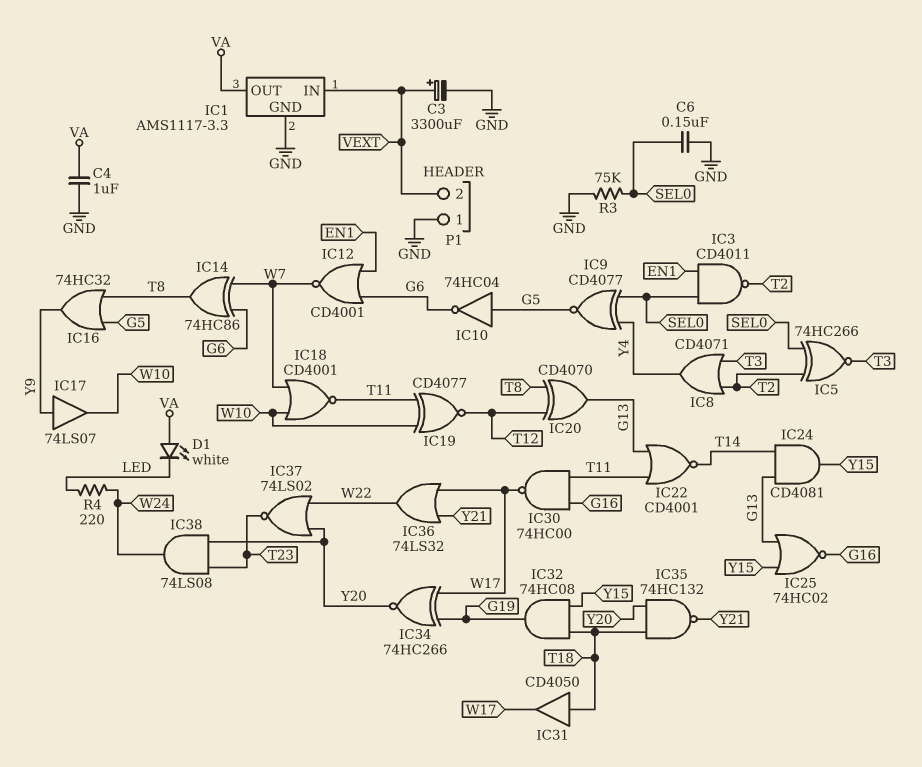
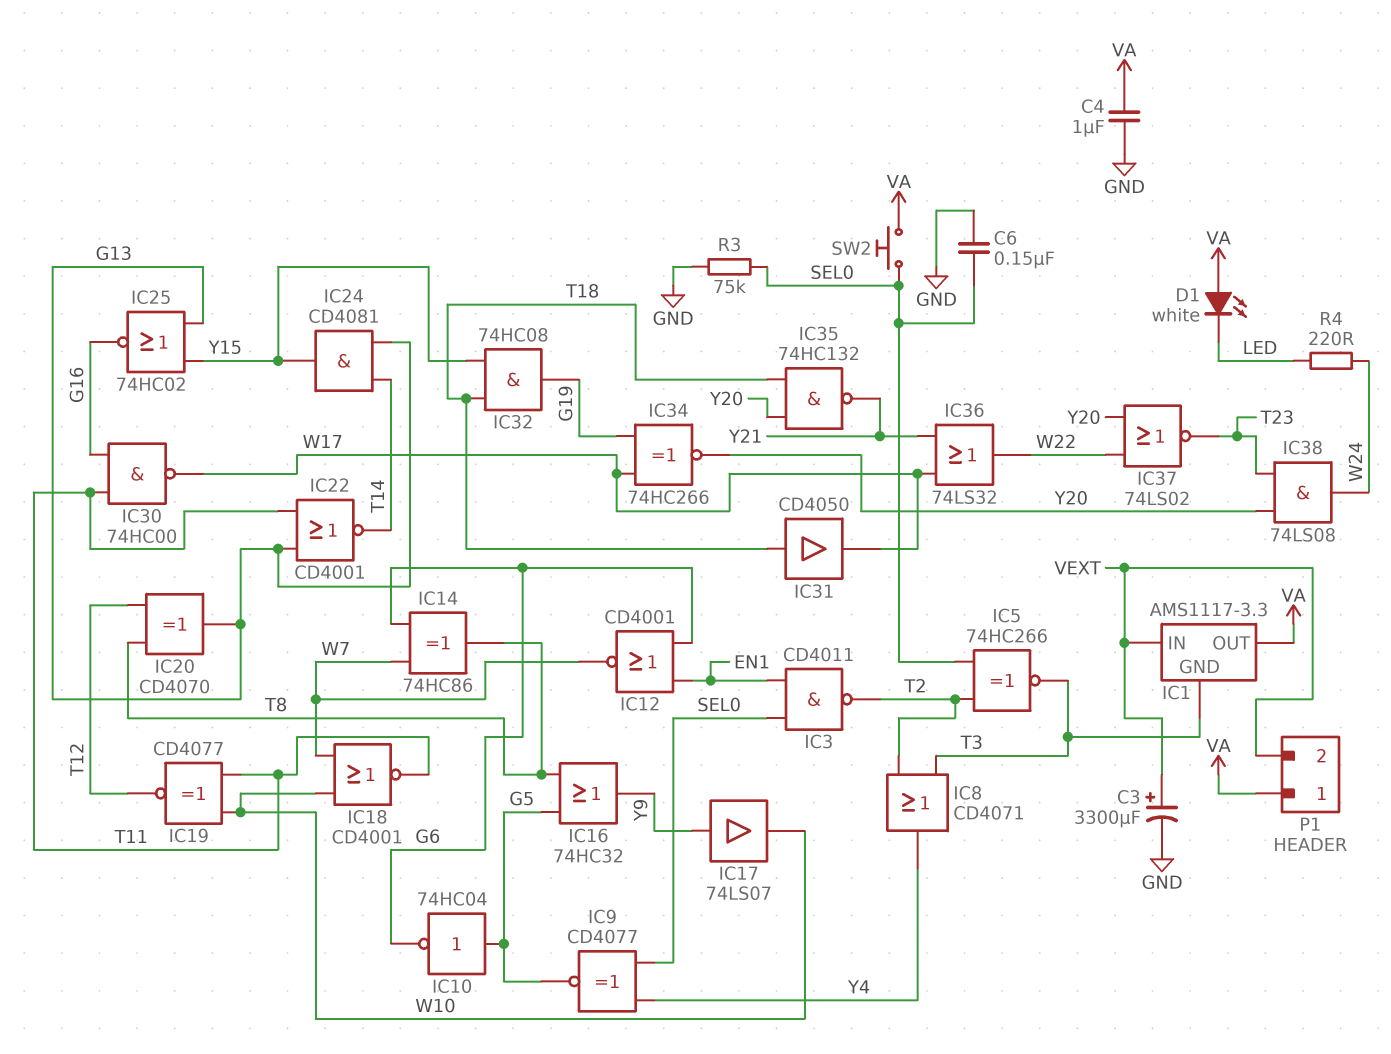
IC1 pin GND: GND -> T3
P1 pin 1: GND -> VA
SW2: none -> button (SEL0, VA)

